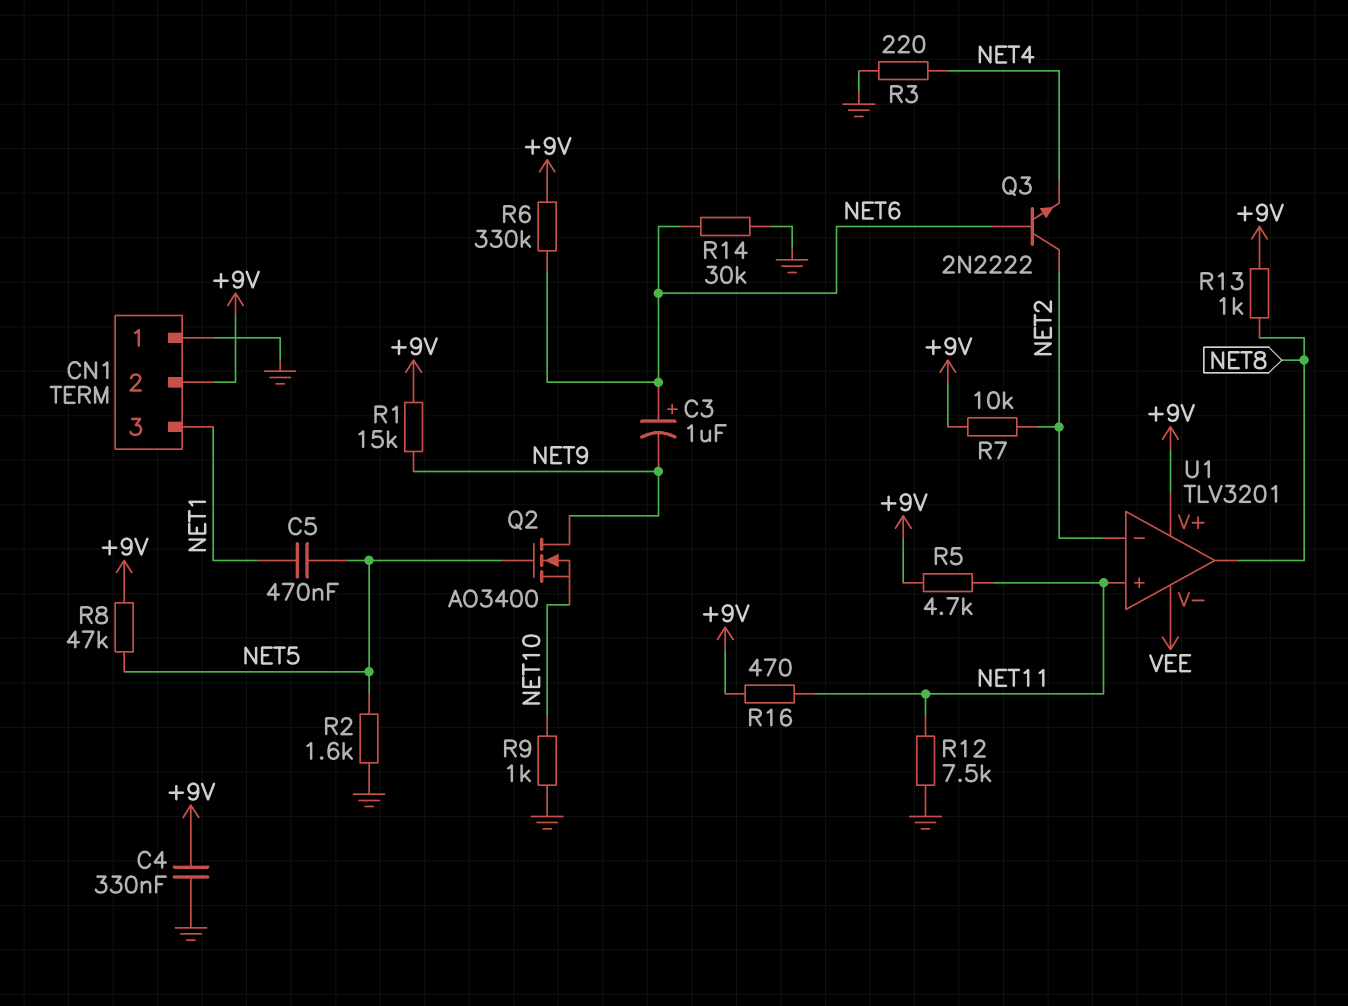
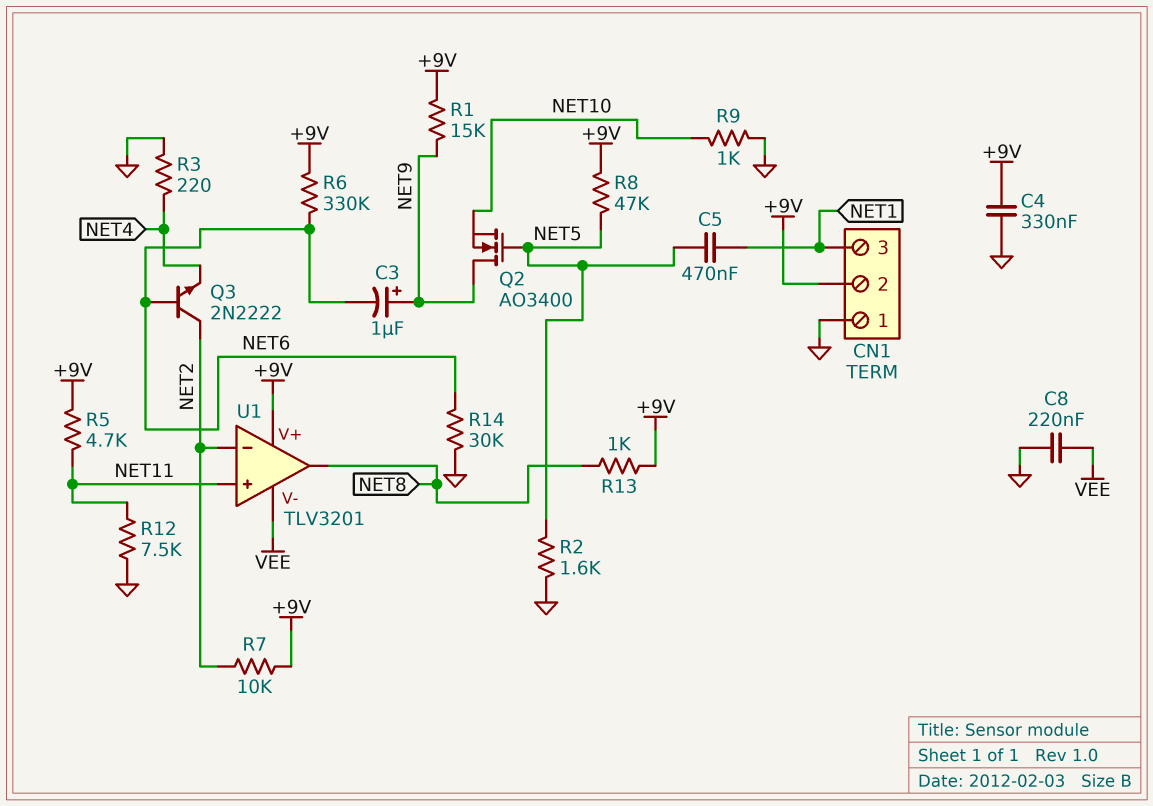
C3: 1uF (plus NET6, minus NET9) -> 1uF (plus NET9, minus NET6)
C8: none -> 220nF (GND, VEE)
R16: 470 (+9V, NET11) -> none

